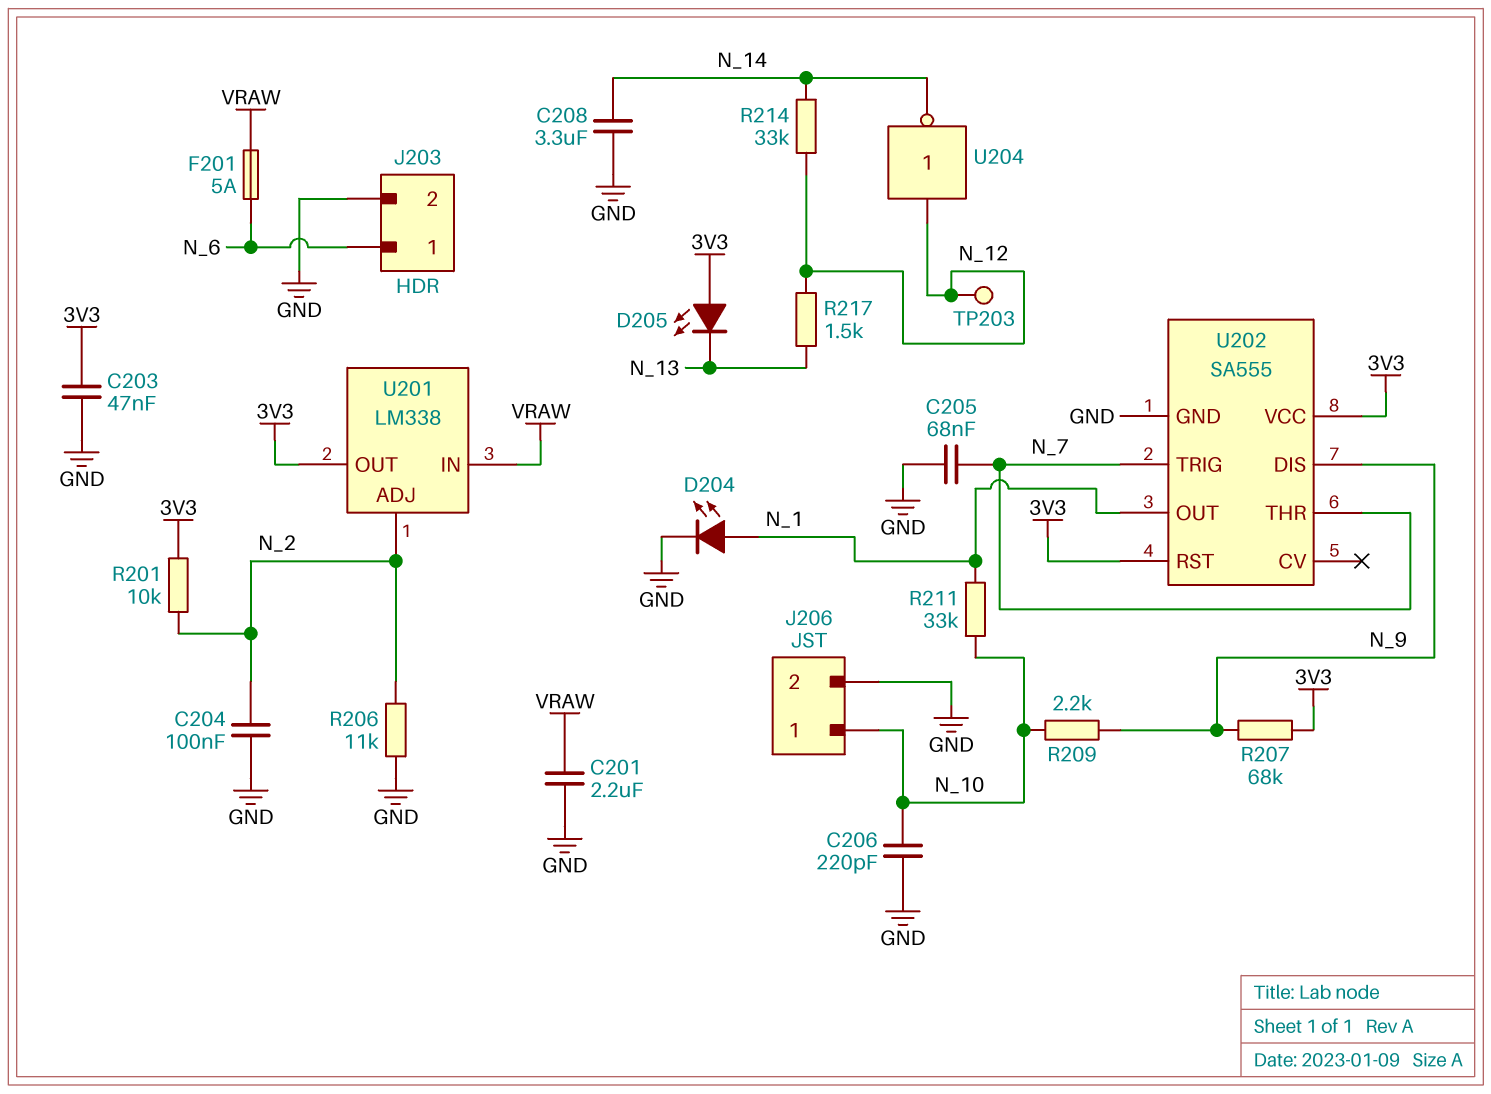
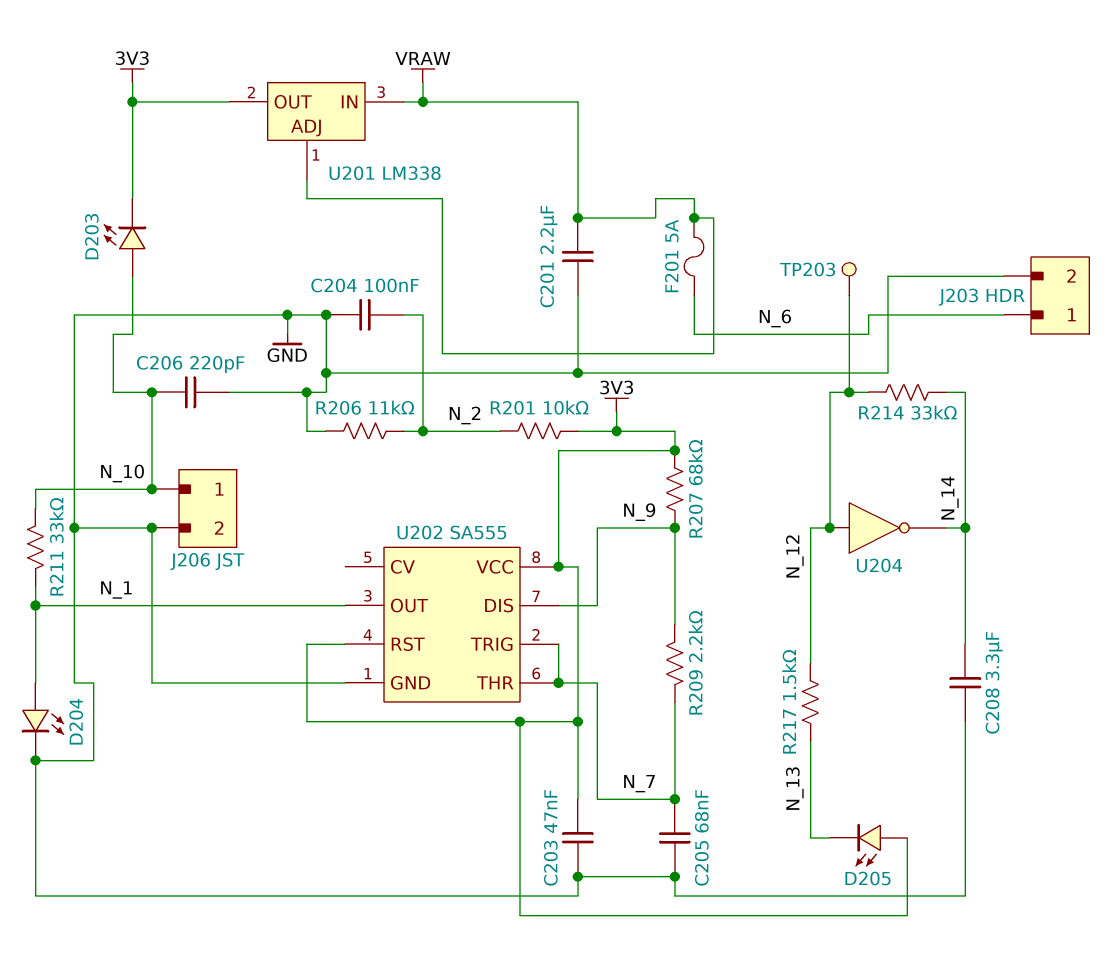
D203: none -> LED (A N_10, K 3V3)
R209: 2.2k (N_9, N_10) -> 2.2k (N_7, N_9)
U201 pin ADJ: N_2 -> VRAW

